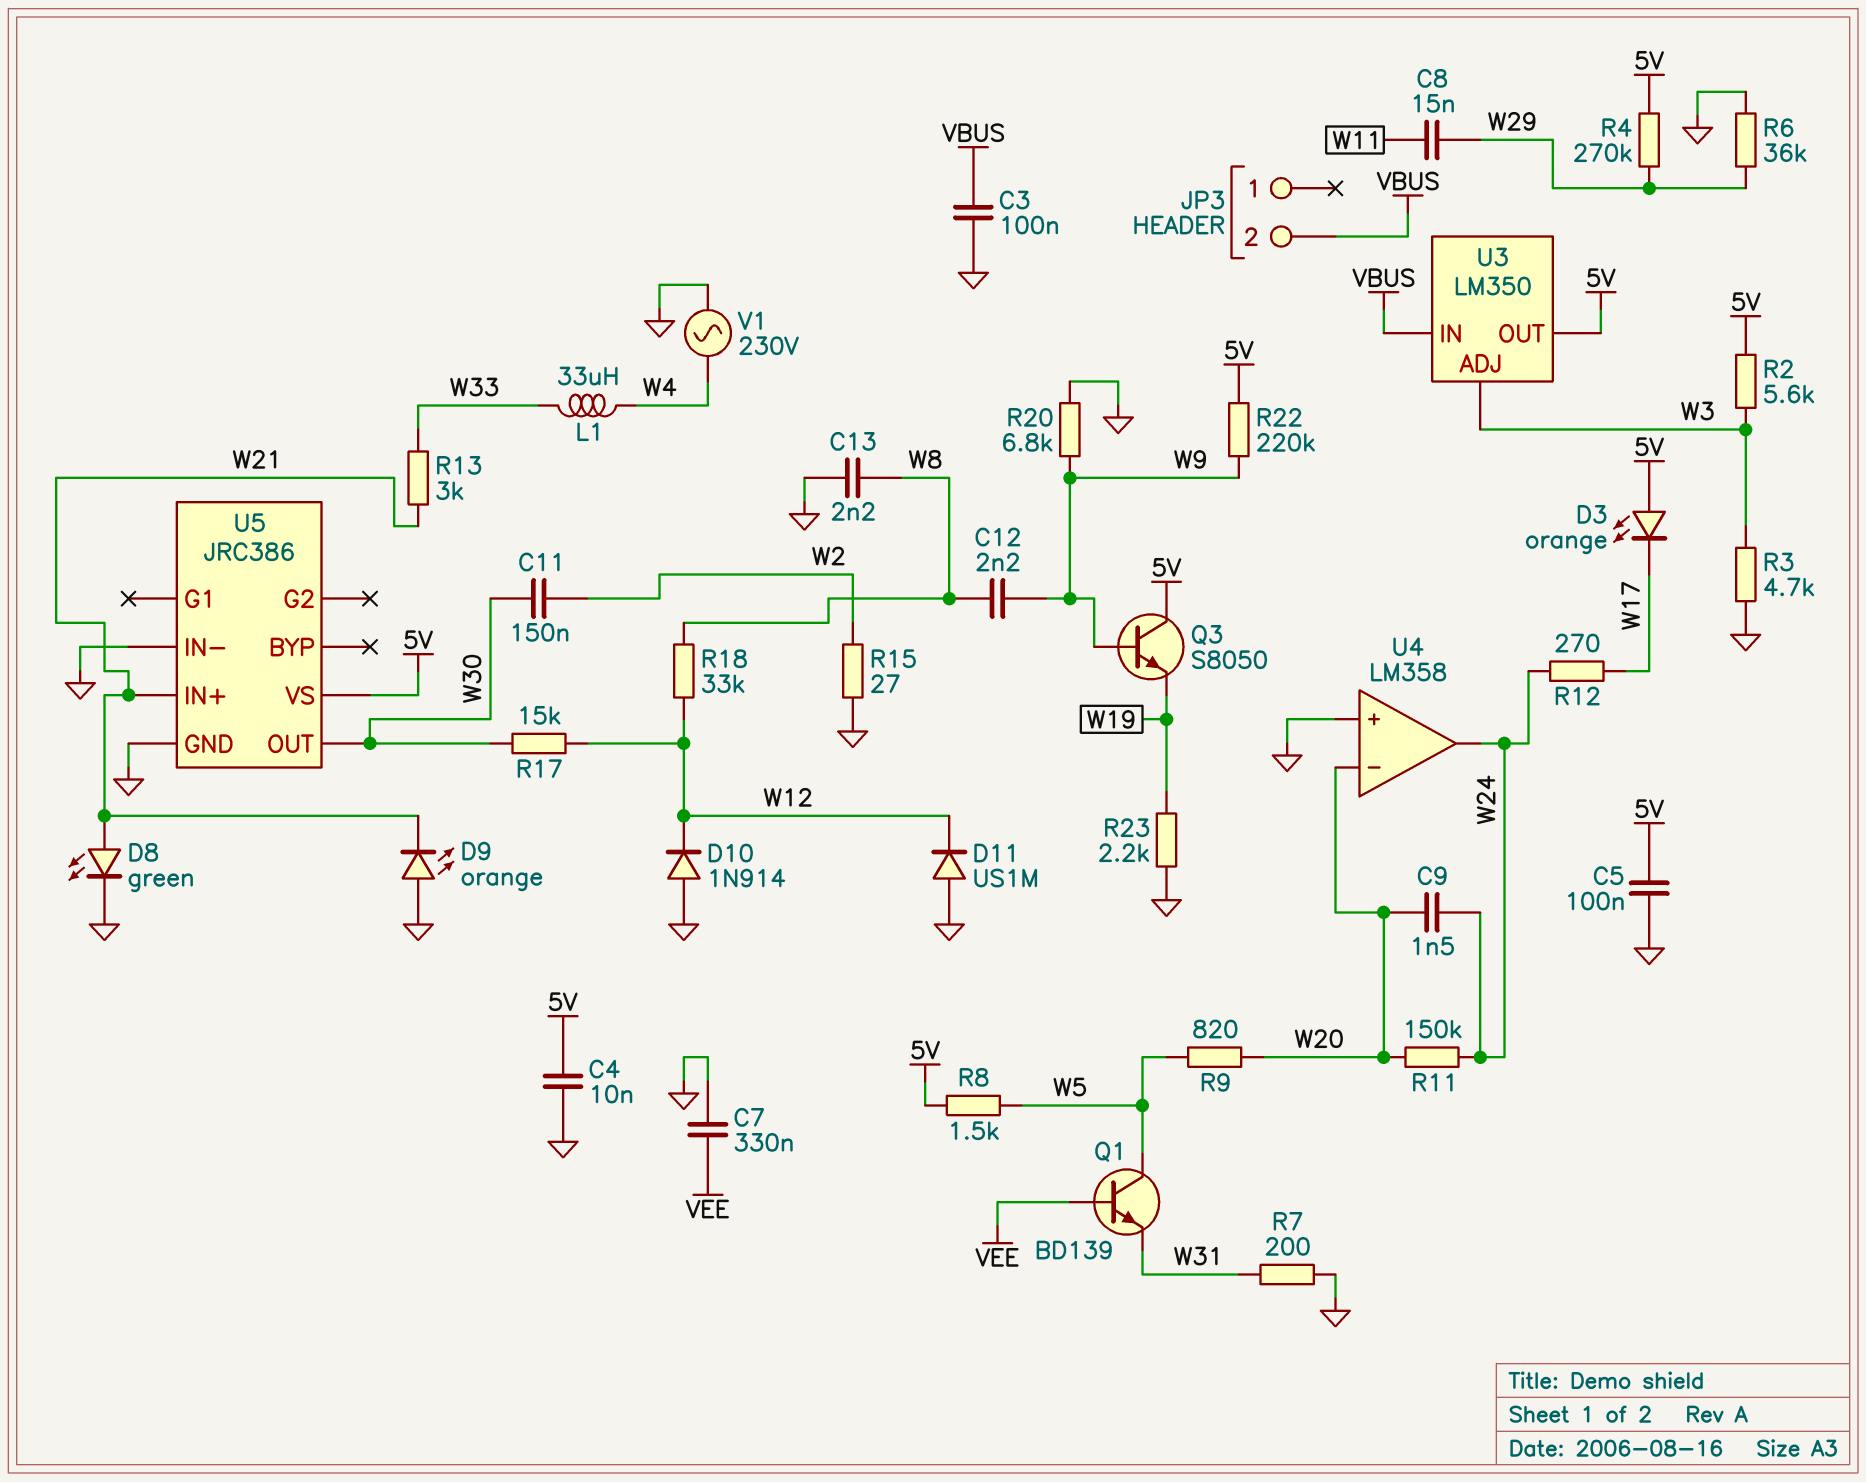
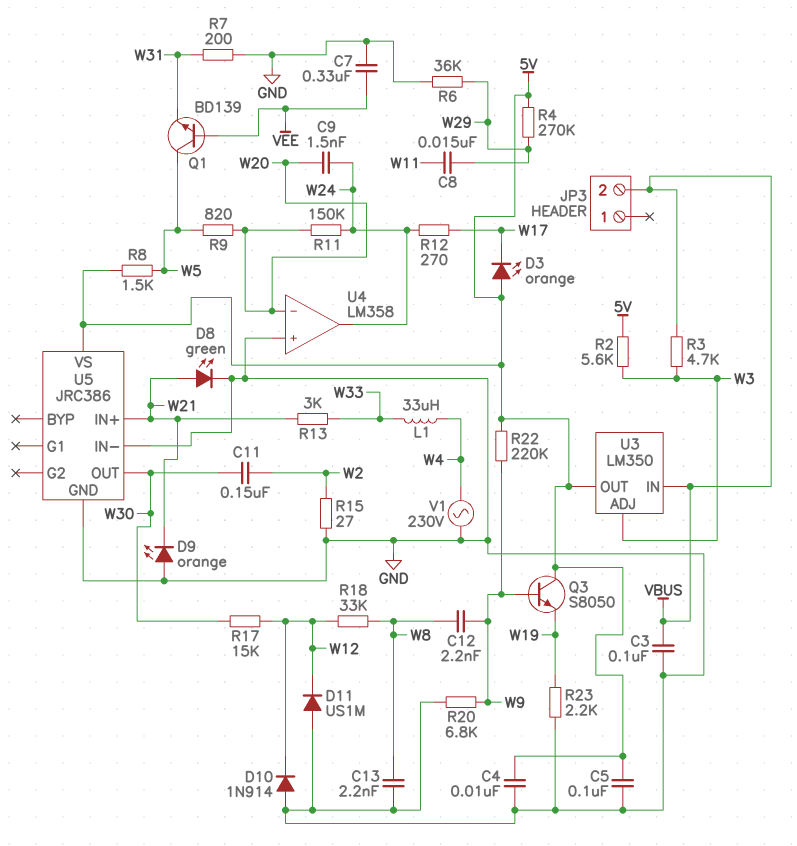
R3: 4.7k (GND, W3) -> 4.7k (VBUS, W3)

